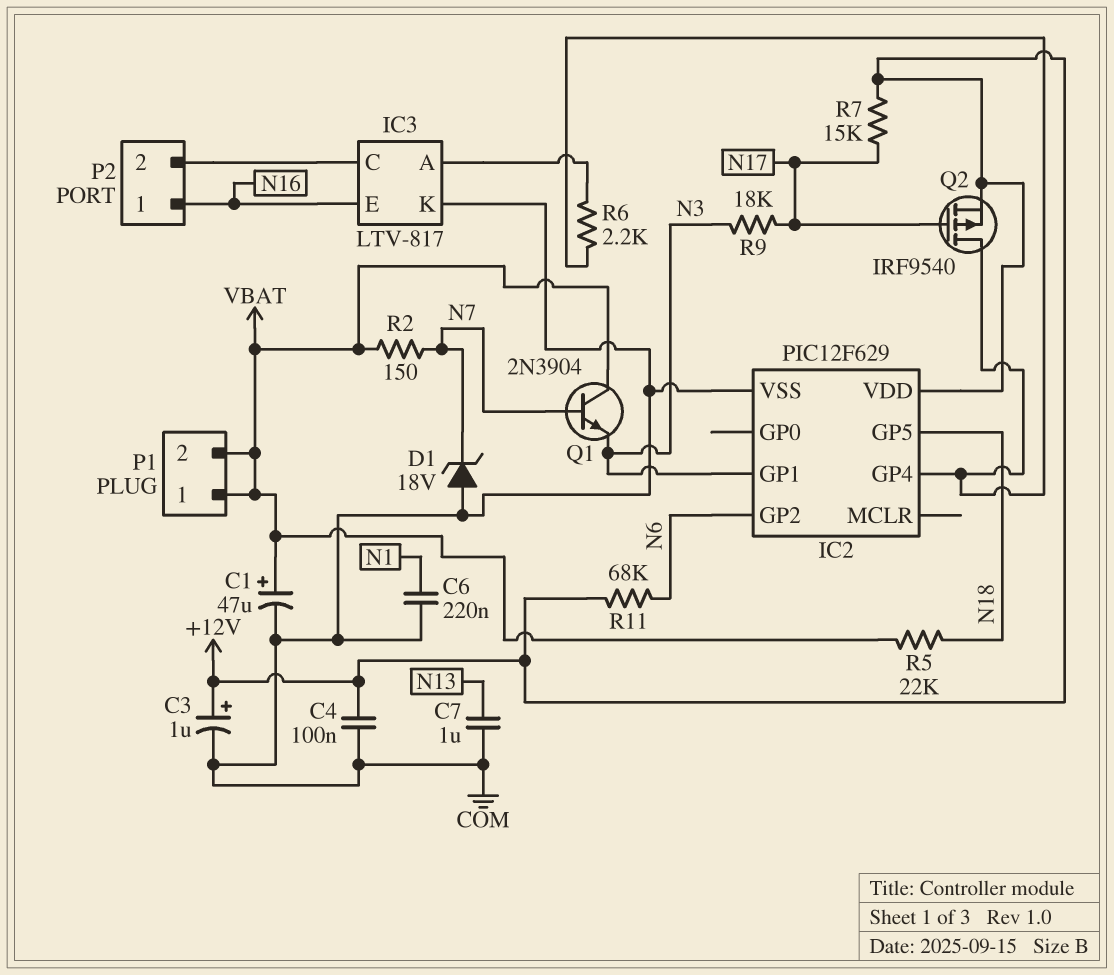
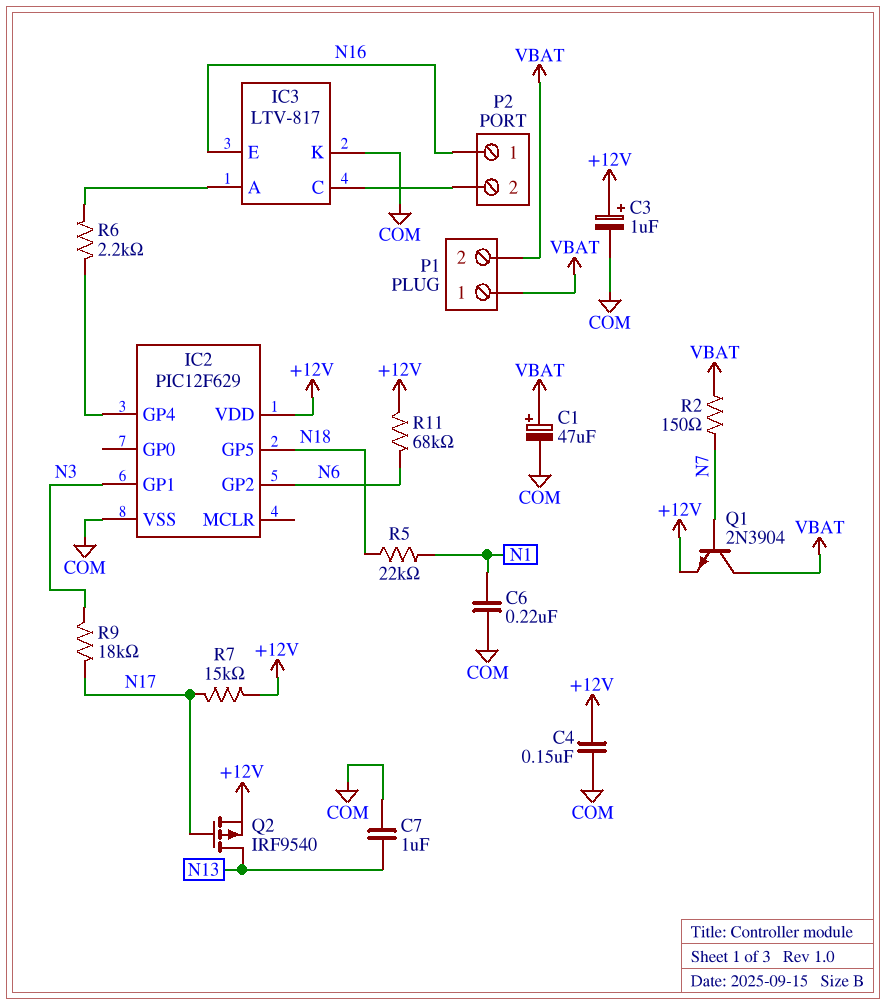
C4: 100nF (+12V, COM) -> 150nF (+12V, COM)
D1: zener 18V (A COM, K N7) -> none
Q1: NPN 2N3904 (B N7, C VBAT, E N3) -> NPN 2N3904 (B N7, C VBAT, E +12V)
Q2: PMOS IRF9540 (G N17, D IC2/GP4, S +12V) -> PMOS IRF9540 (G N17, D N13, S +12V)
R5: 22k (N18, VBAT) -> 22k (N1, N18)

